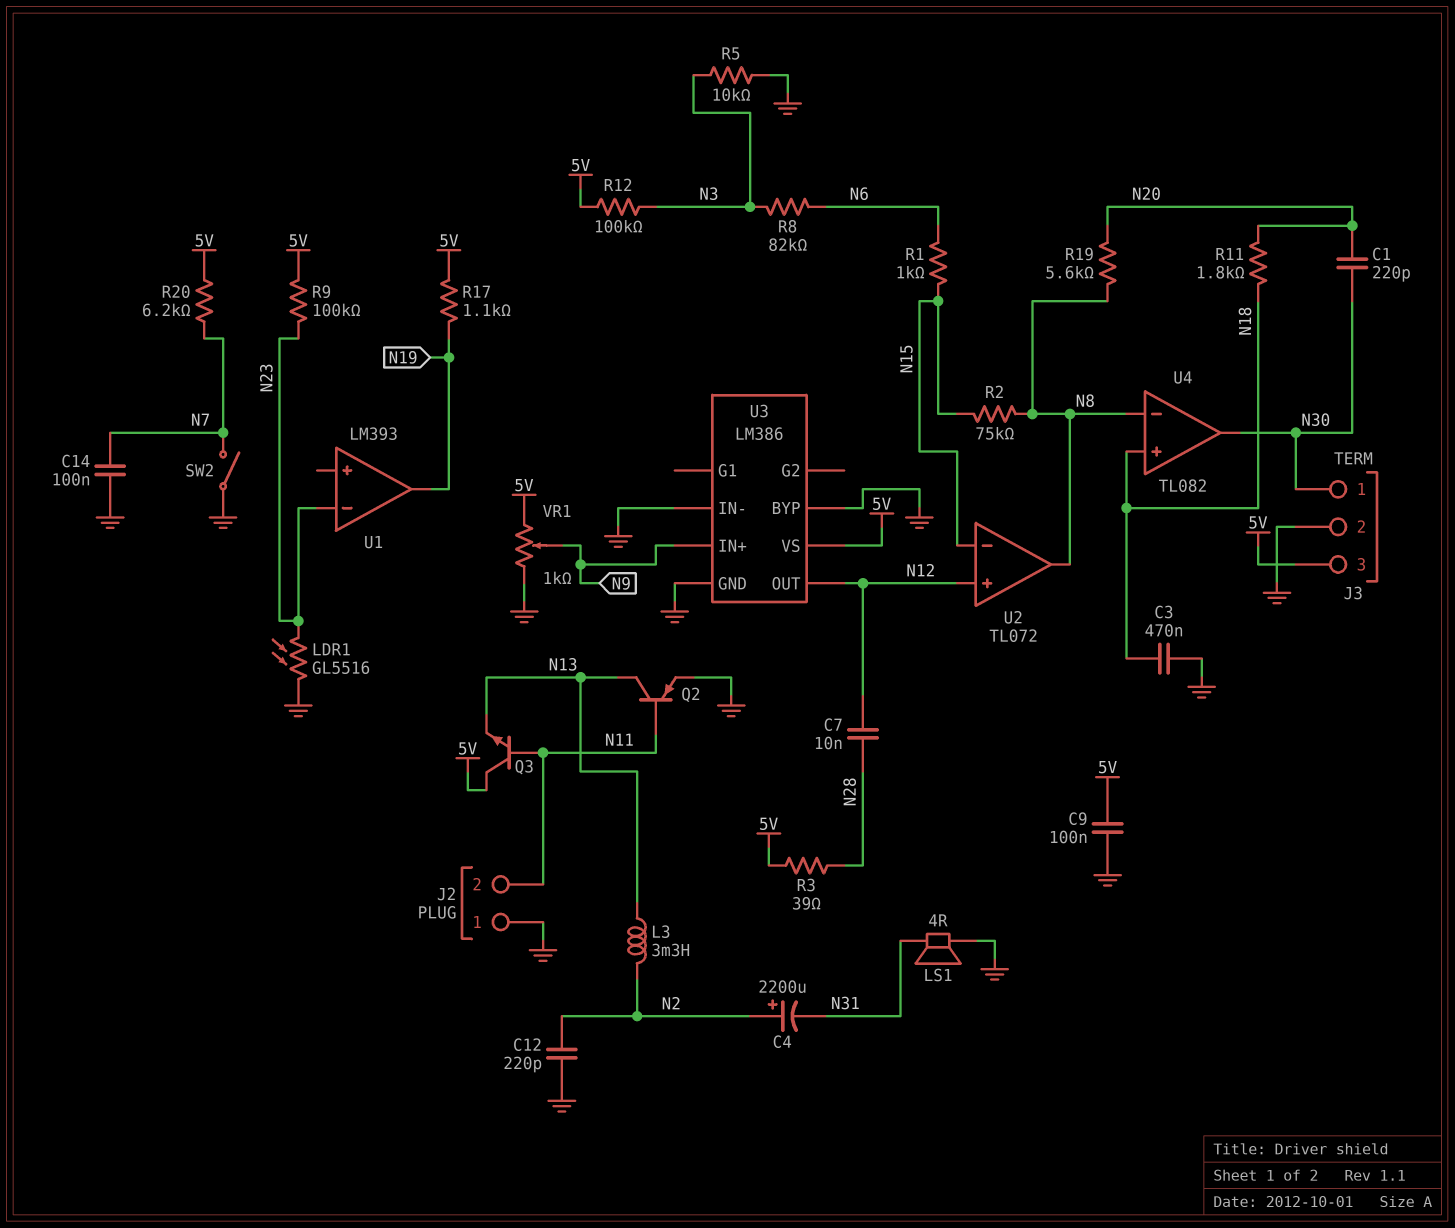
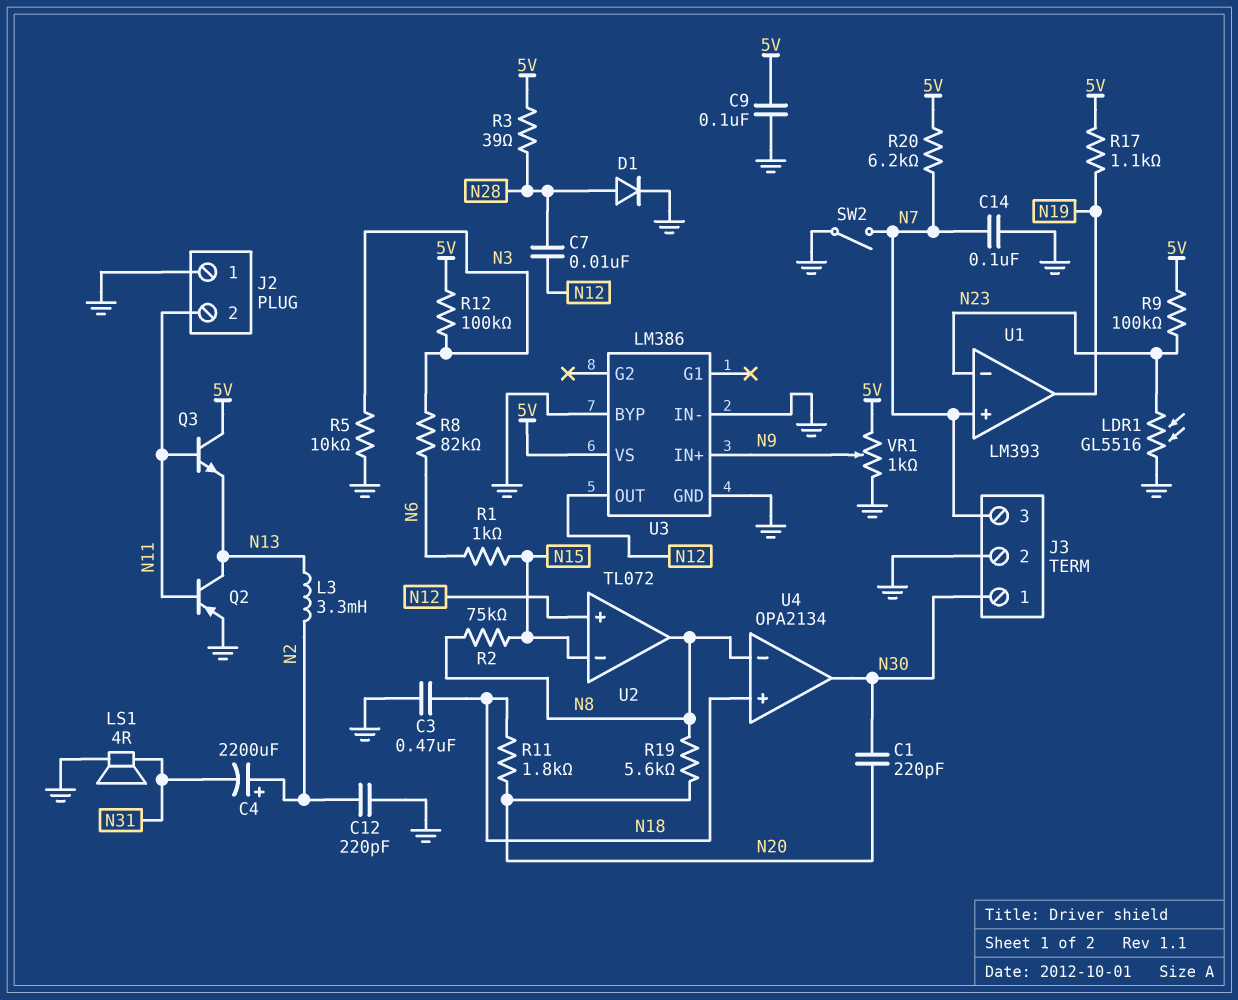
D1: none -> diode (A N28, K GND)
J3 pin 3: 5V -> N7
U1 pin in+: none -> N7
U4: TL082 -> OPA2134

